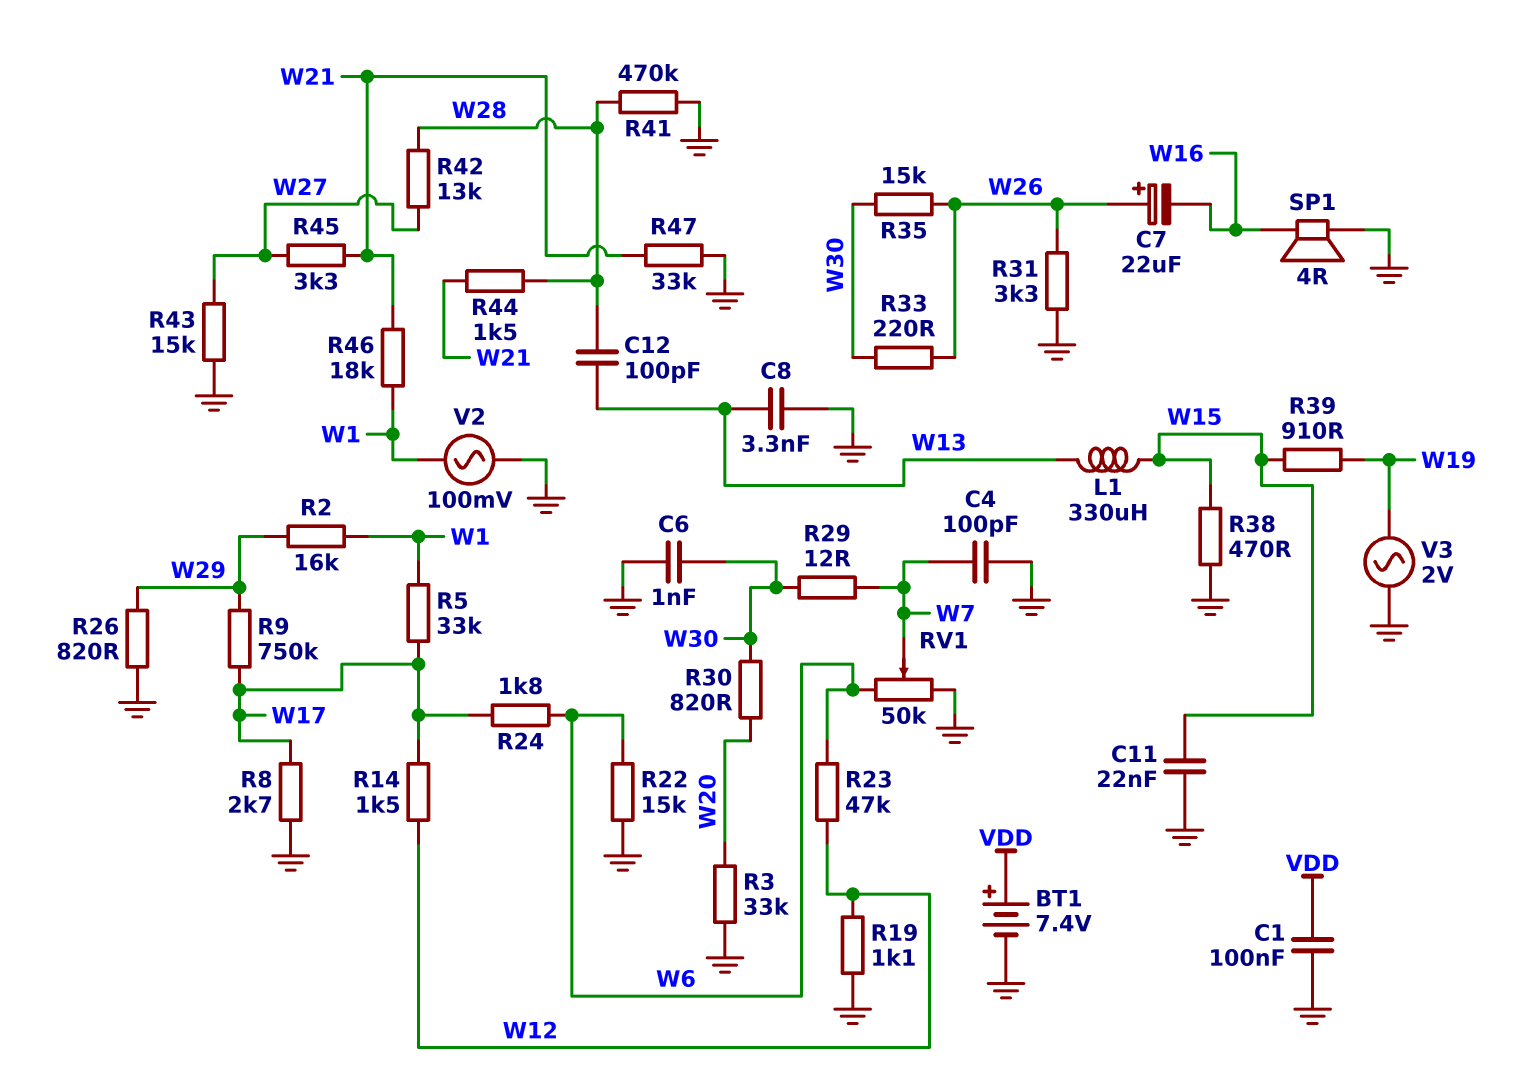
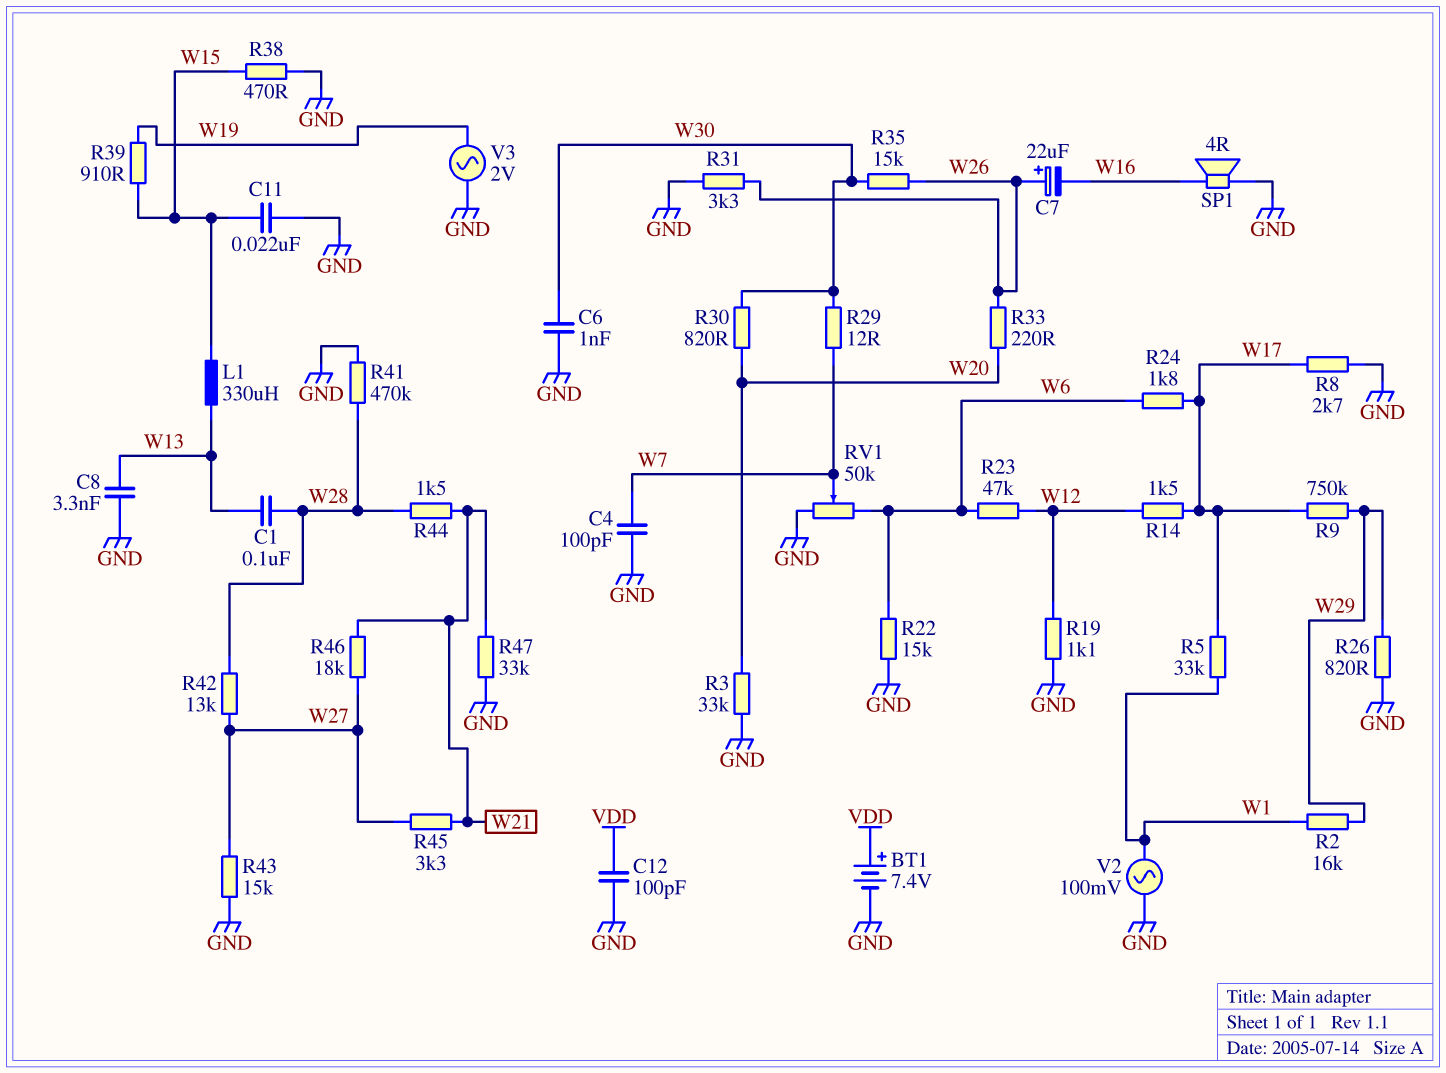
C1: 100nF (GND, VDD) -> 100nF (W13, W28)
C12: 100pF (W13, W28) -> 100pF (GND, VDD)
R33: 220 (W26, W30) -> 220 (W20, W26)
R46: 18k (W1, W21) -> 18k (W21, W27)

